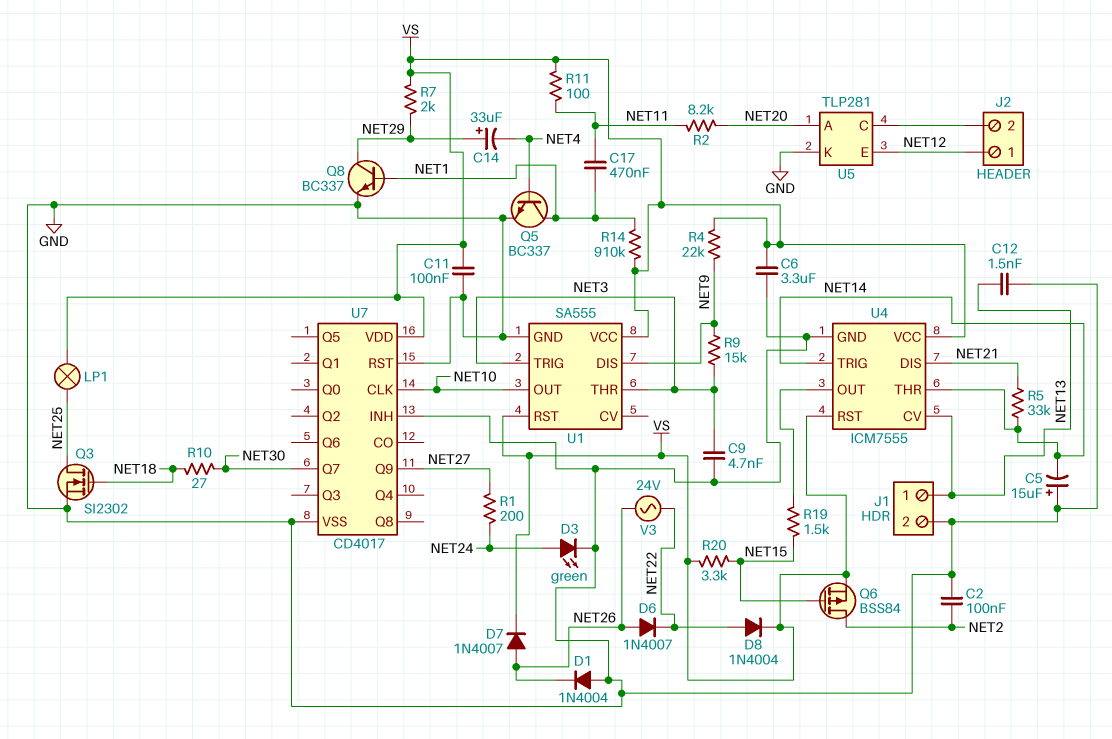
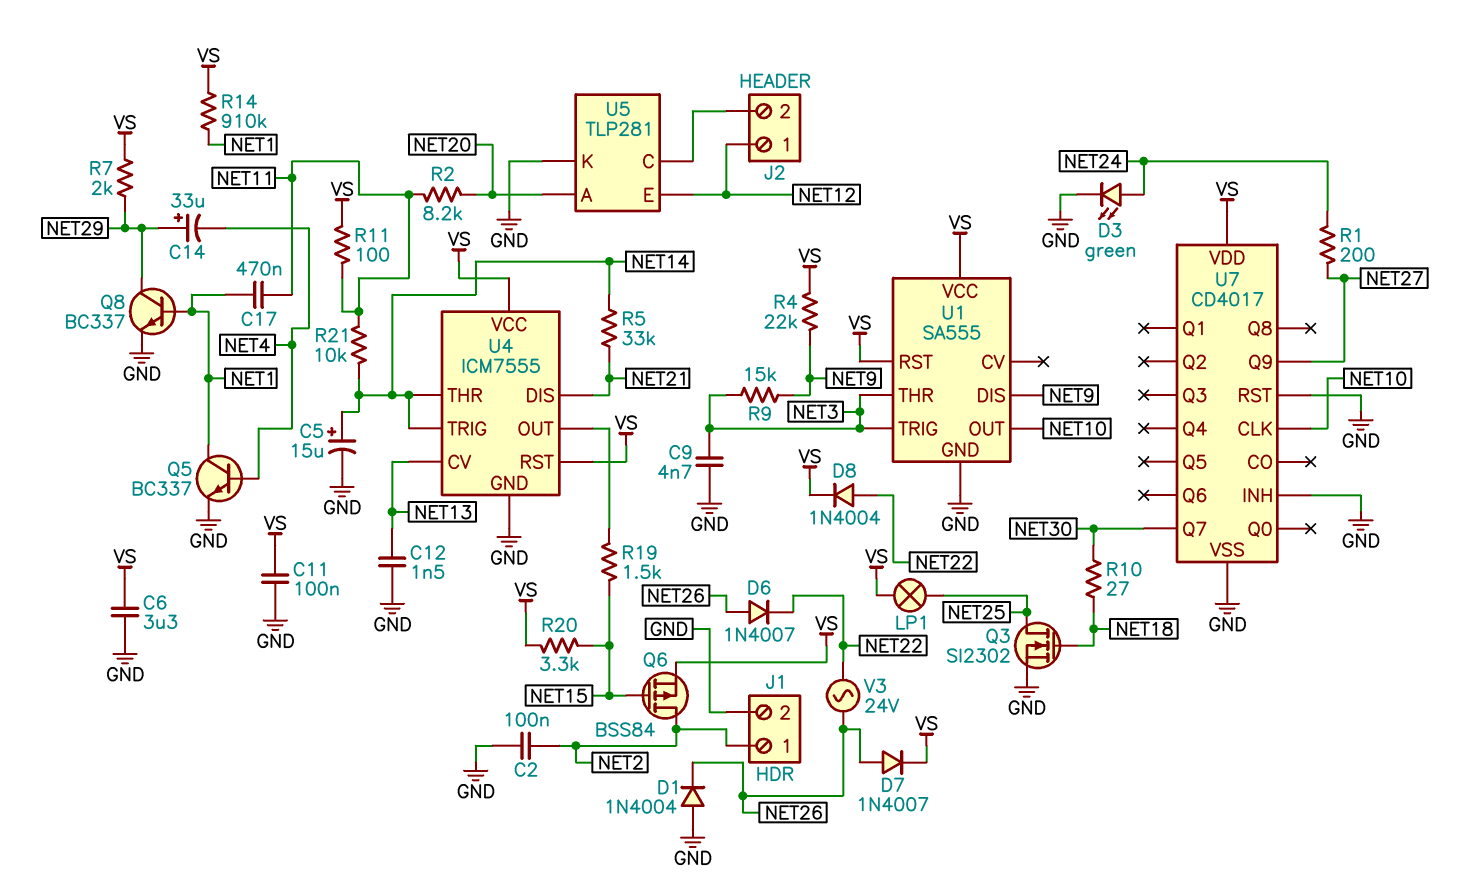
C5: 15uF (plus GND, minus NET14) -> 15uF (plus NET14, minus GND)
J1 pin 1: NET13 -> NET2
R21: none -> 10k (NET11, NET14)

